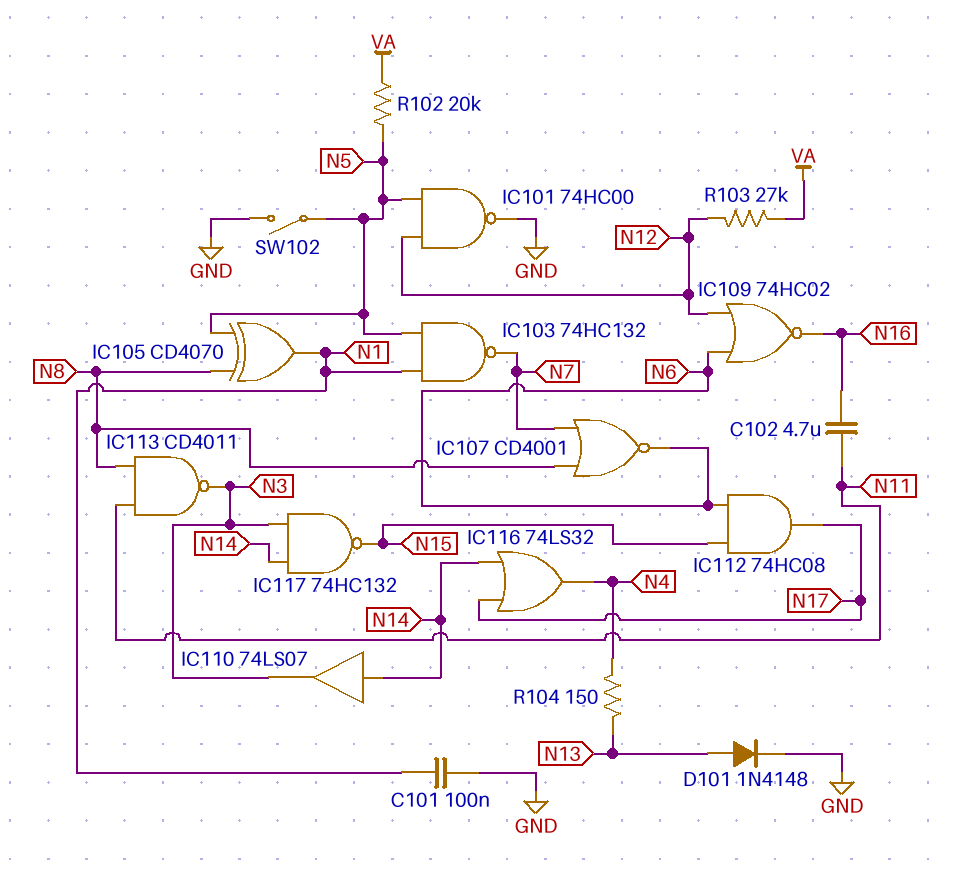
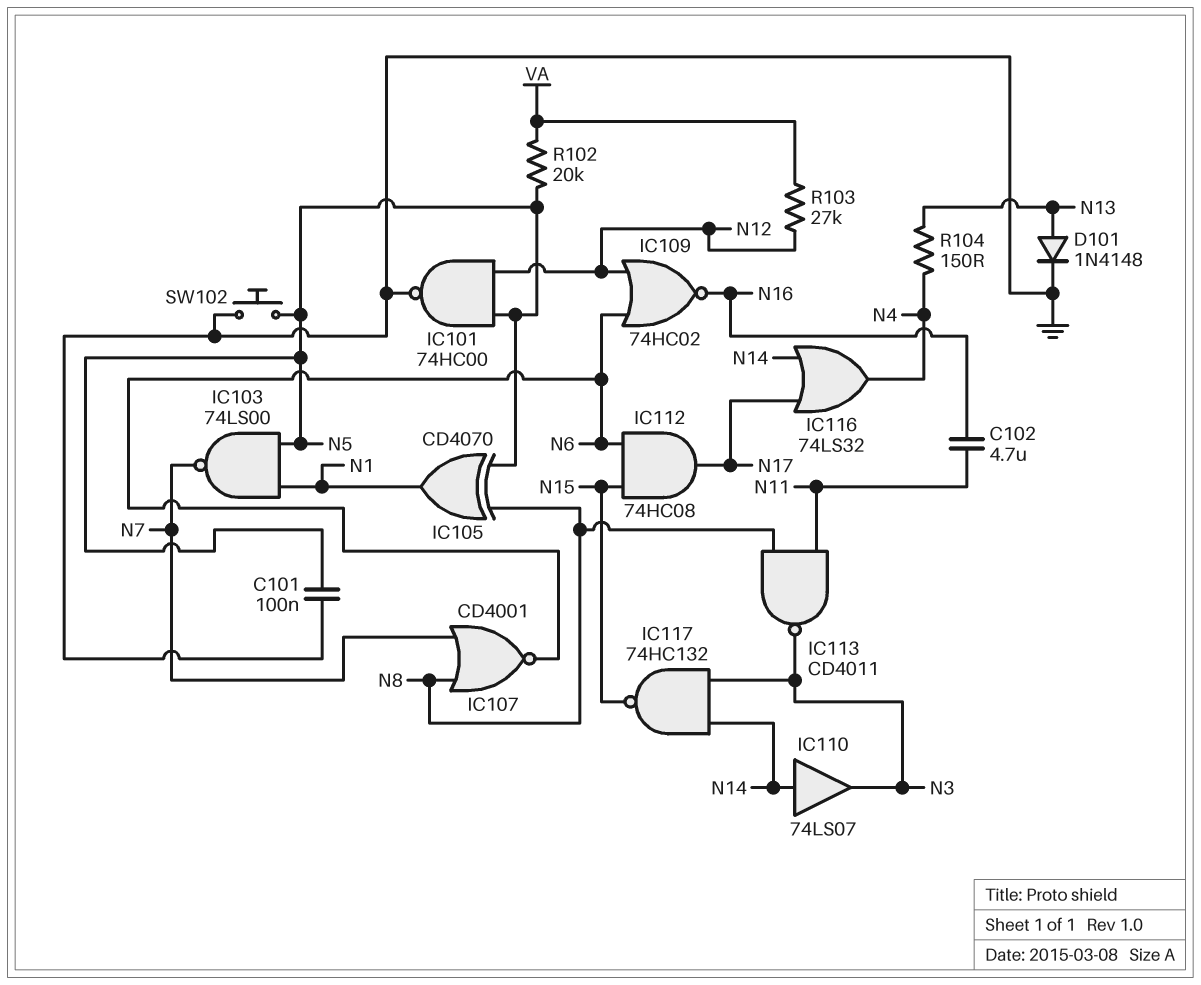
C101: 100nF (GND, N1) -> 100nF (GND, N5)
IC103: NAND 74HC132 (in N1, in N5, out N7) -> NAND 74LS00 (in N1, in N5, out N7)
SW102: switch (GND, N5) -> button (GND, N5)

